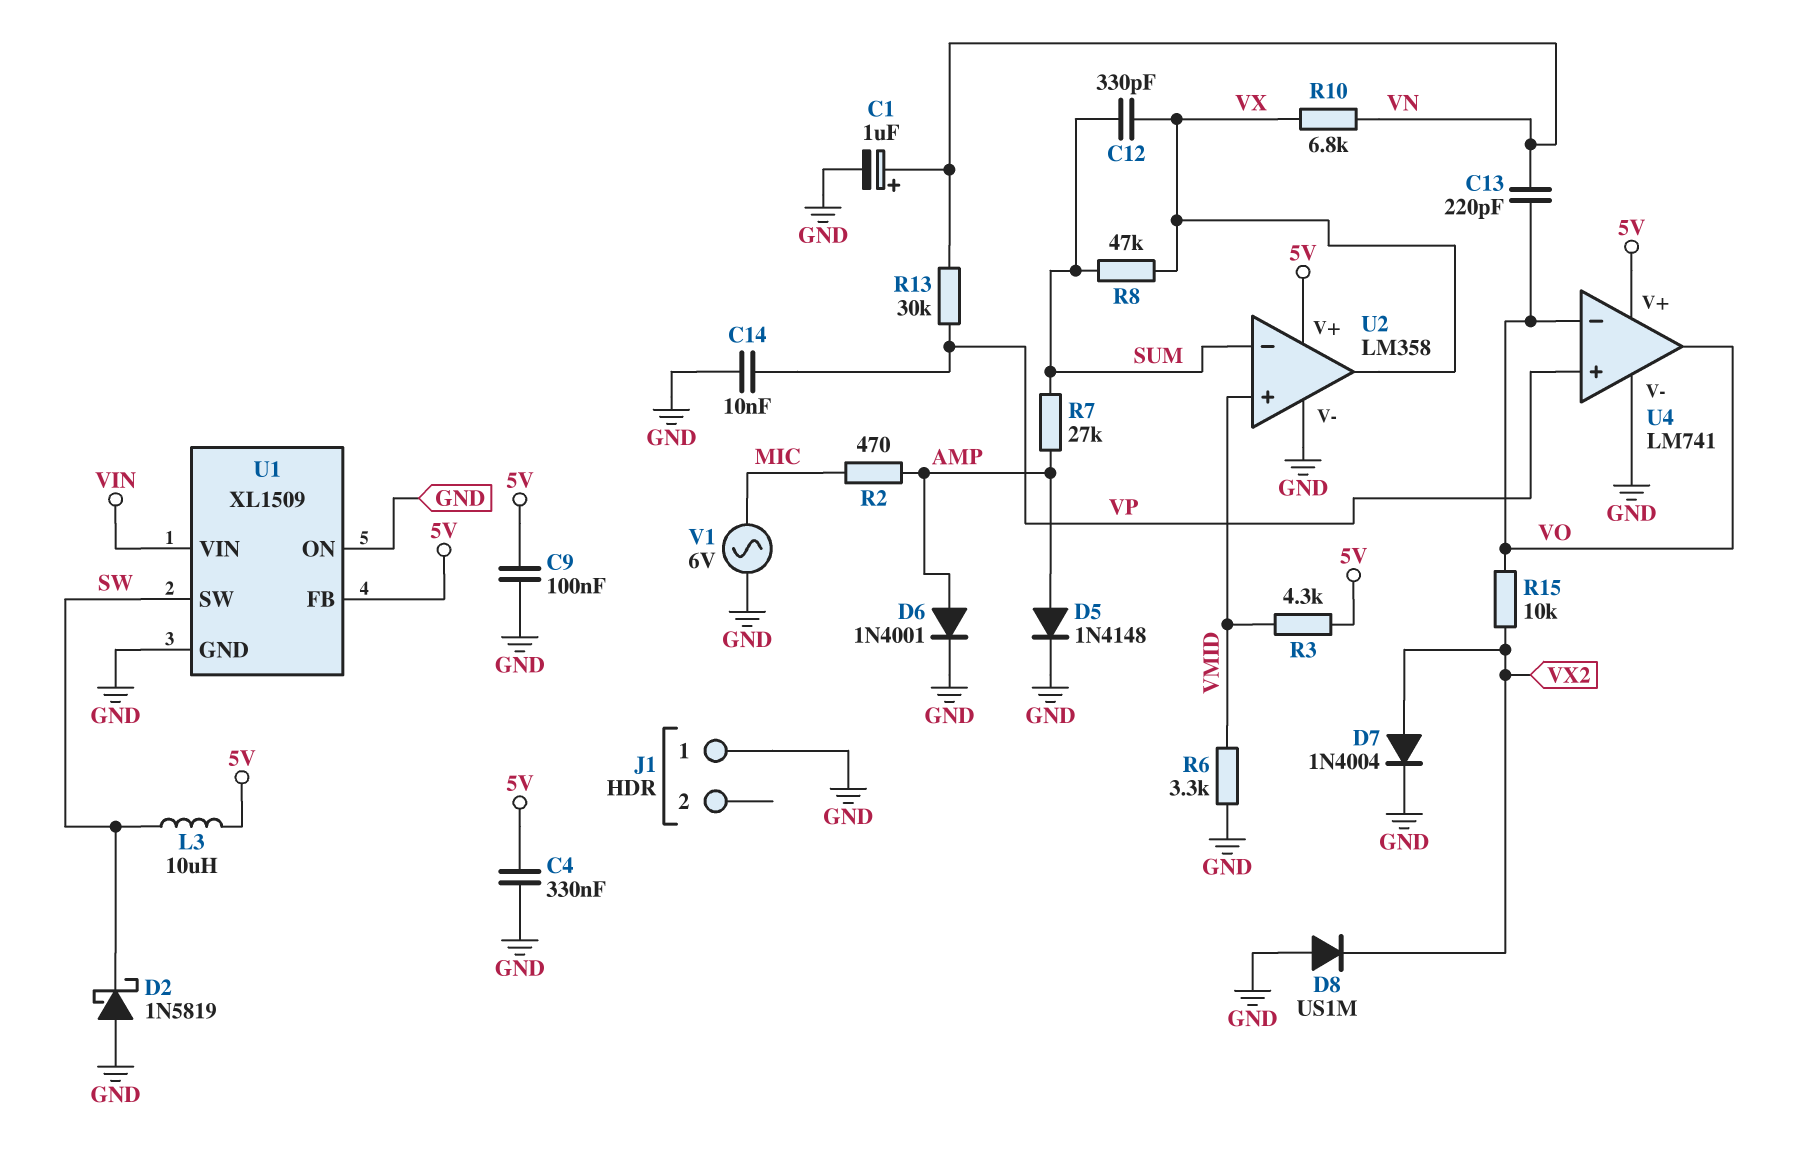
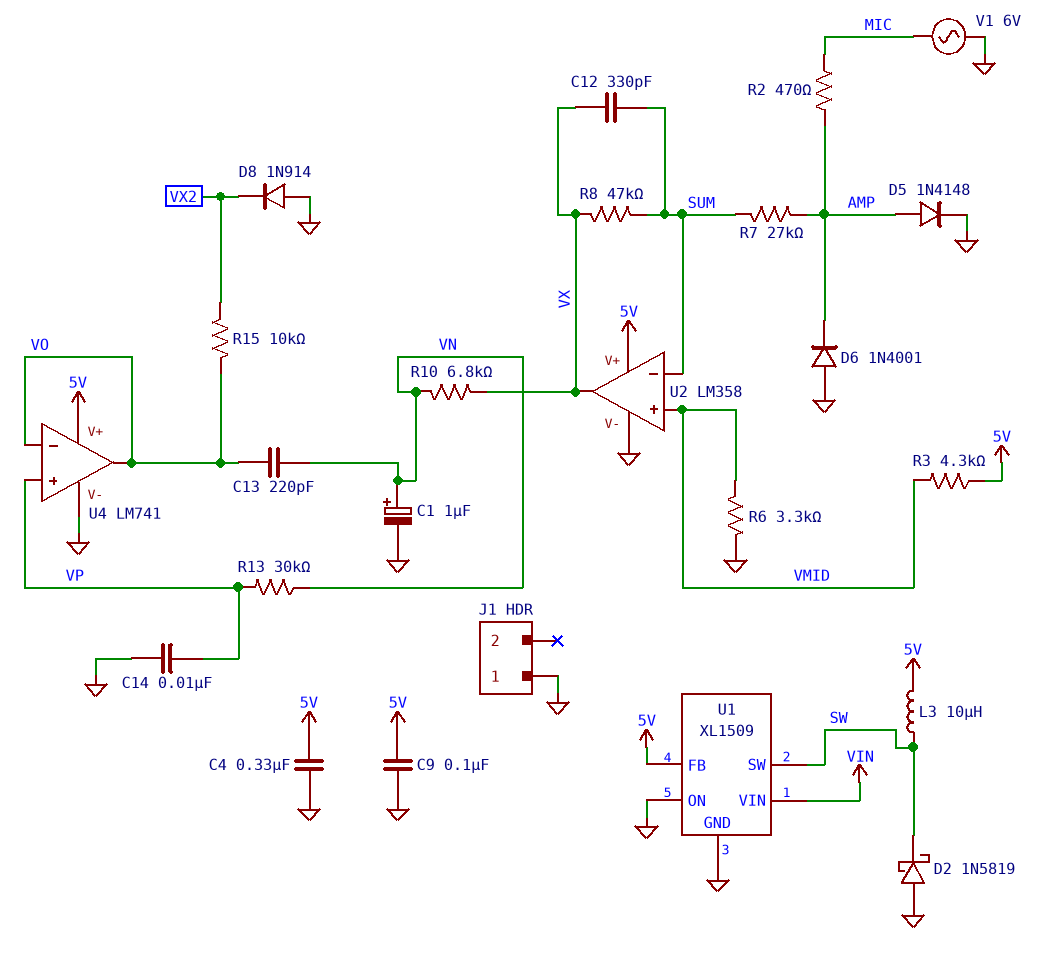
D6: diode 1N4001 (A AMP, K GND) -> diode 1N4001 (A GND, K AMP)
D7: diode 1N4004 (A VX2, K GND) -> none
D8: diode US1M (A GND, K VX2) -> diode 1N914 (A GND, K VX2)

